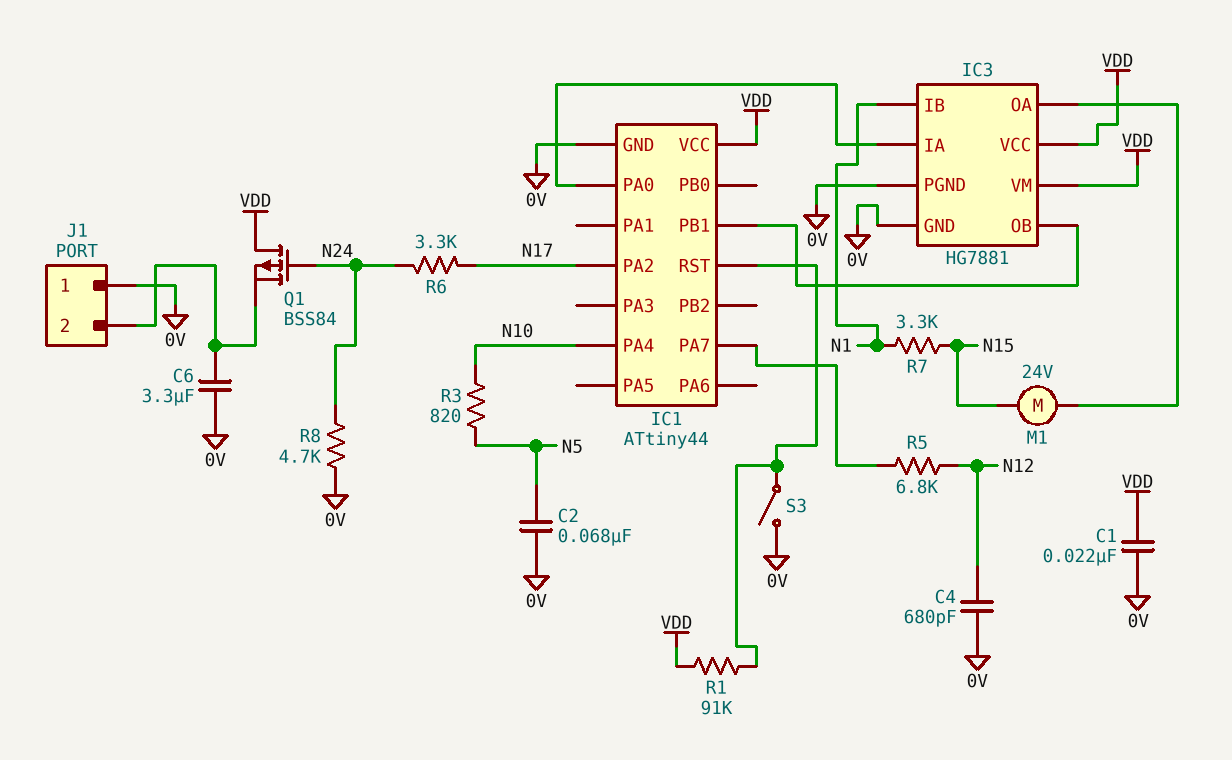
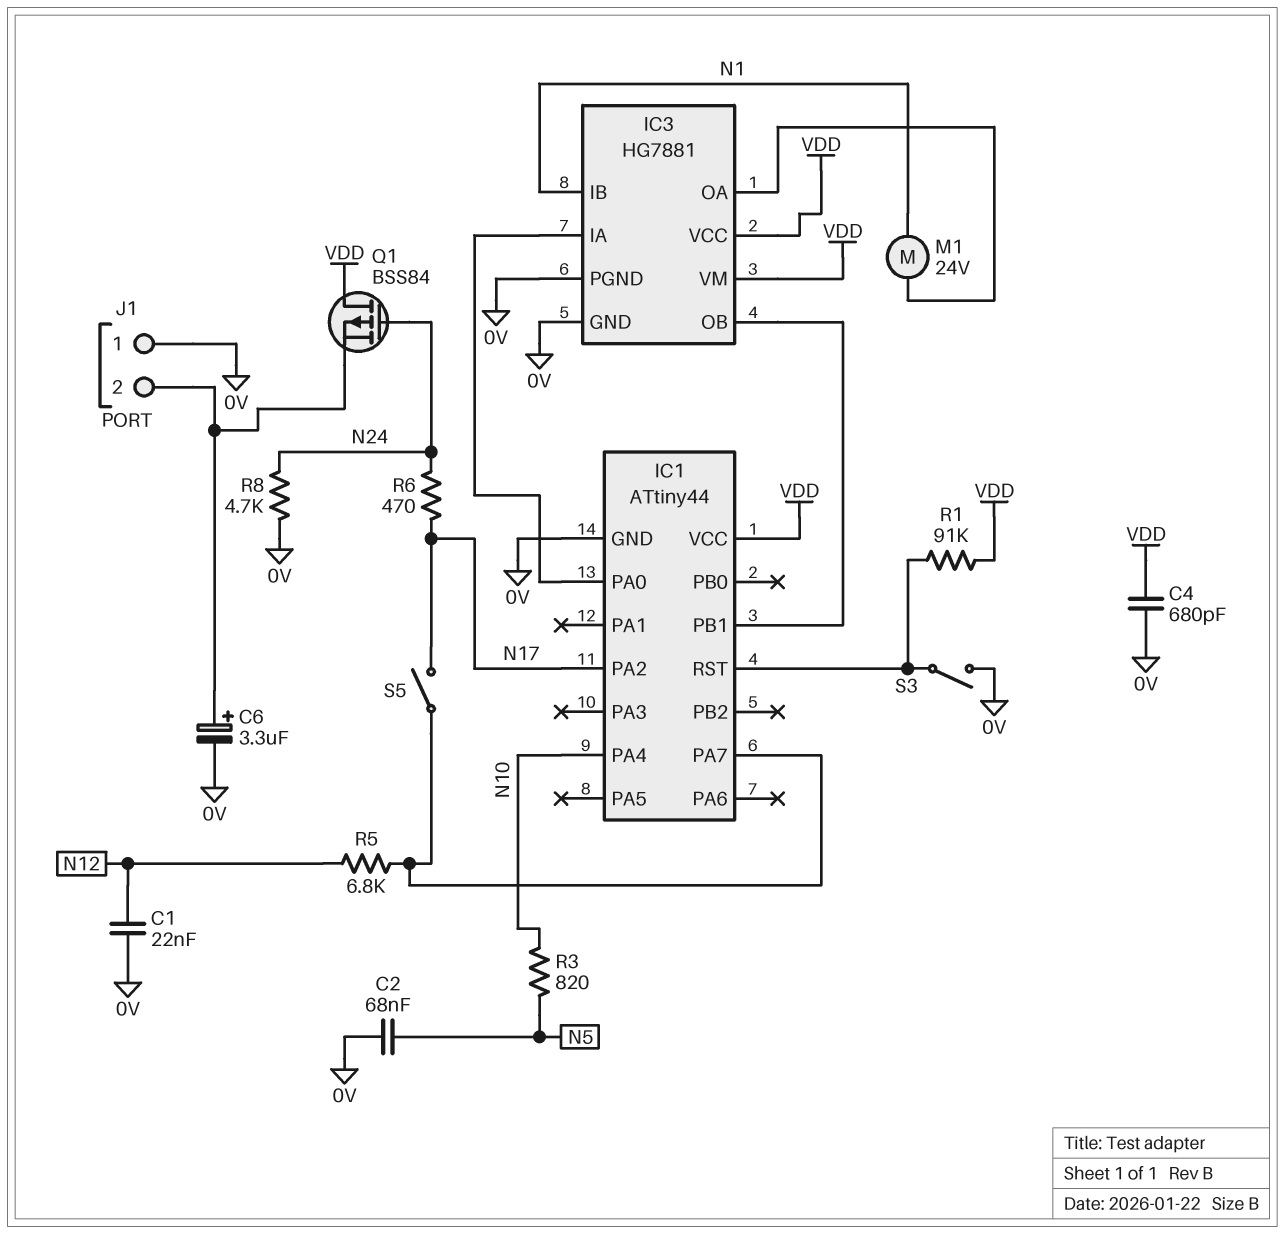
C1: 22nF (0V, VDD) -> 22nF (0V, N12)
C4: 680pF (0V, N12) -> 680pF (0V, VDD)
C6: 3.3uF (0V, J1/2) -> 3.3uF (plus J1/2, minus 0V)
M1: motor 24V (IC3/OA, N15) -> motor 24V (IC3/OA, N1)
R6: 3.3k (N17, N24) -> 470 (N17, N24)
R7: 3.3k (N1, N15) -> none
S5: none -> switch (IC1/PA7, N17)

